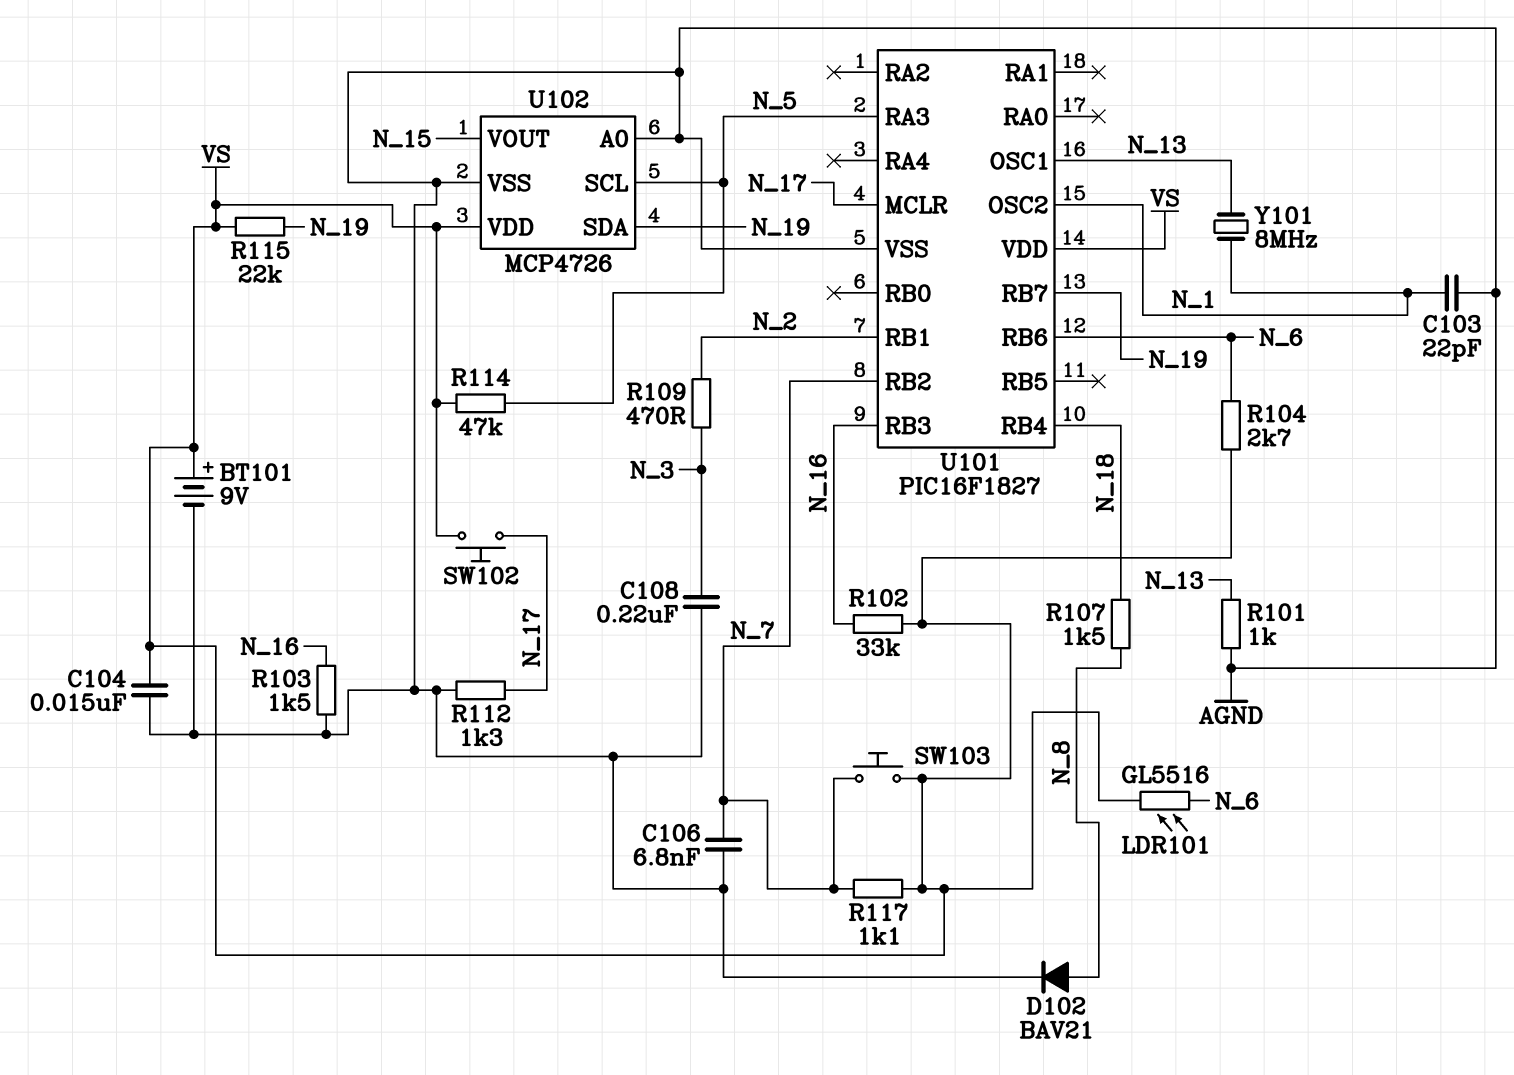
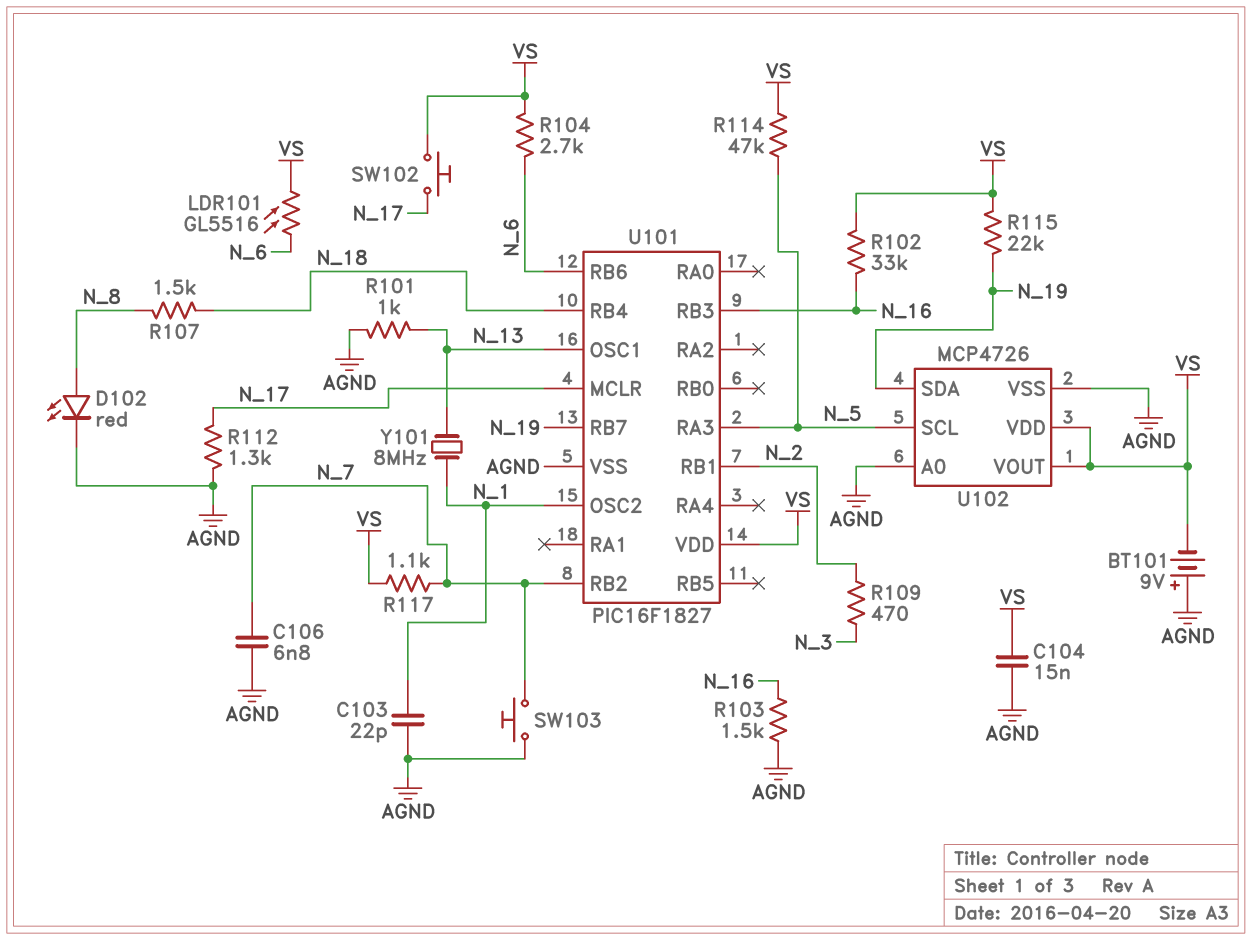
BT101: 9V (plus VS, minus AGND) -> 9V (plus AGND, minus VS)
C108: 220nF (AGND, N_3) -> none
D102: diode BAV21 (A N_8, K AGND) -> LED red (A N_8, K AGND)
SW103: button (N_7, VS) -> button (AGND, N_7)
U102 pin VOUT: N_15 -> VS

